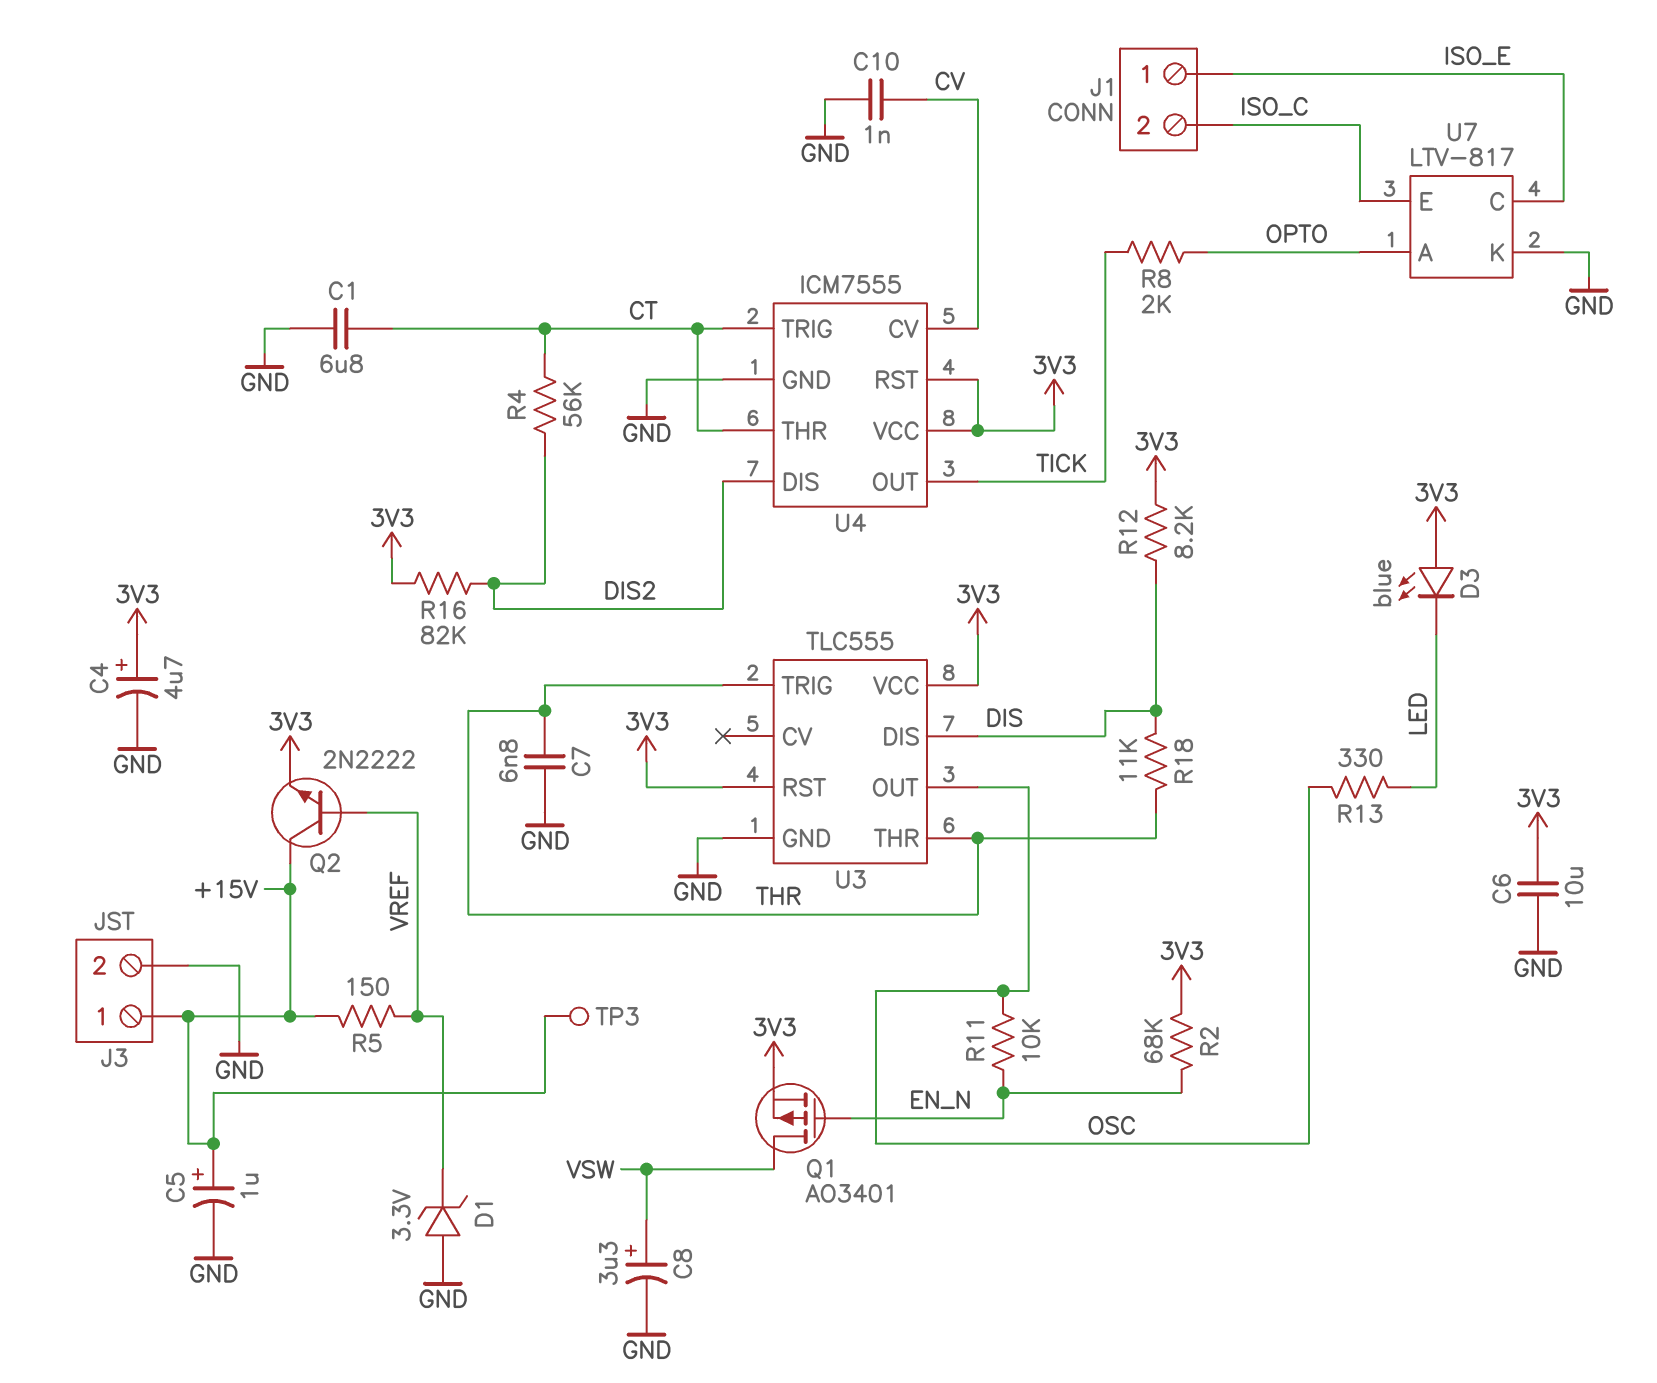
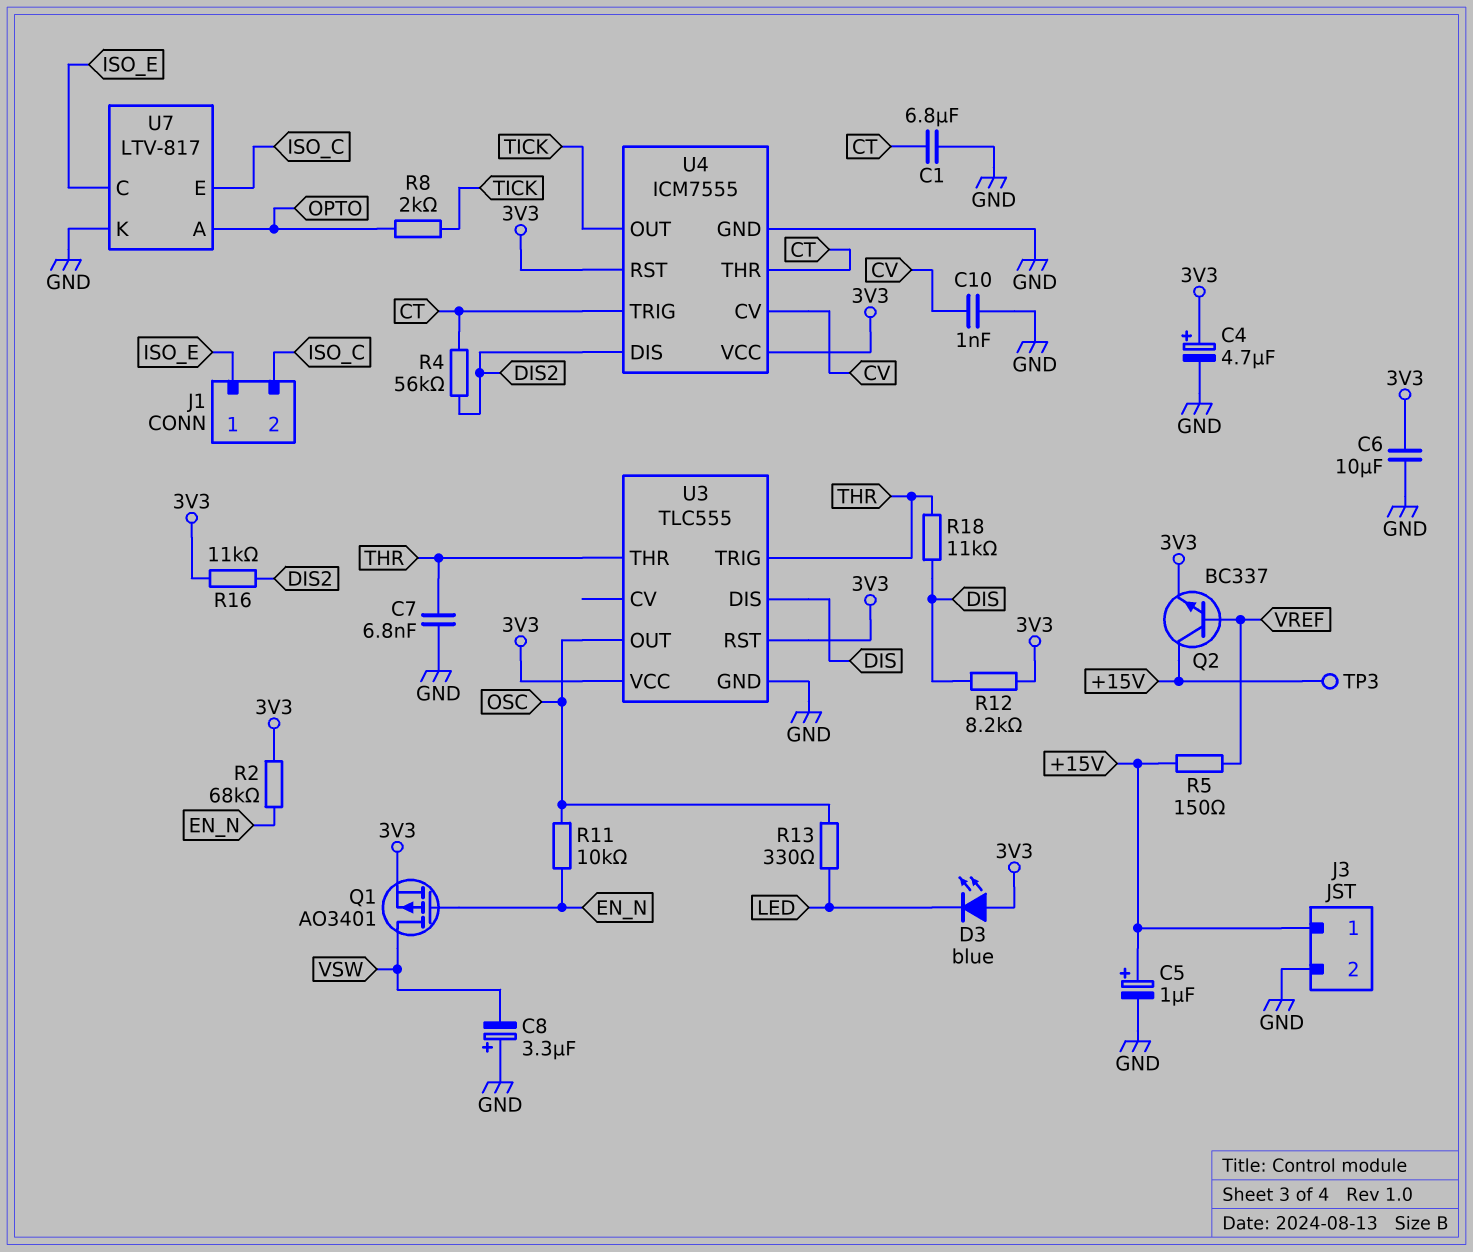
C8: 3.3uF (plus VSW, minus GND) -> 3.3uF (plus GND, minus VSW)
D1: zener 3.3V (A GND, K VREF) -> none
Q2: NPN 2N2222 (B VREF, C +15V, E 3V3) -> NPN BC337 (B VREF, C +15V, E 3V3)
R16: 82k (3V3, DIS2) -> 11k (3V3, DIS2)

